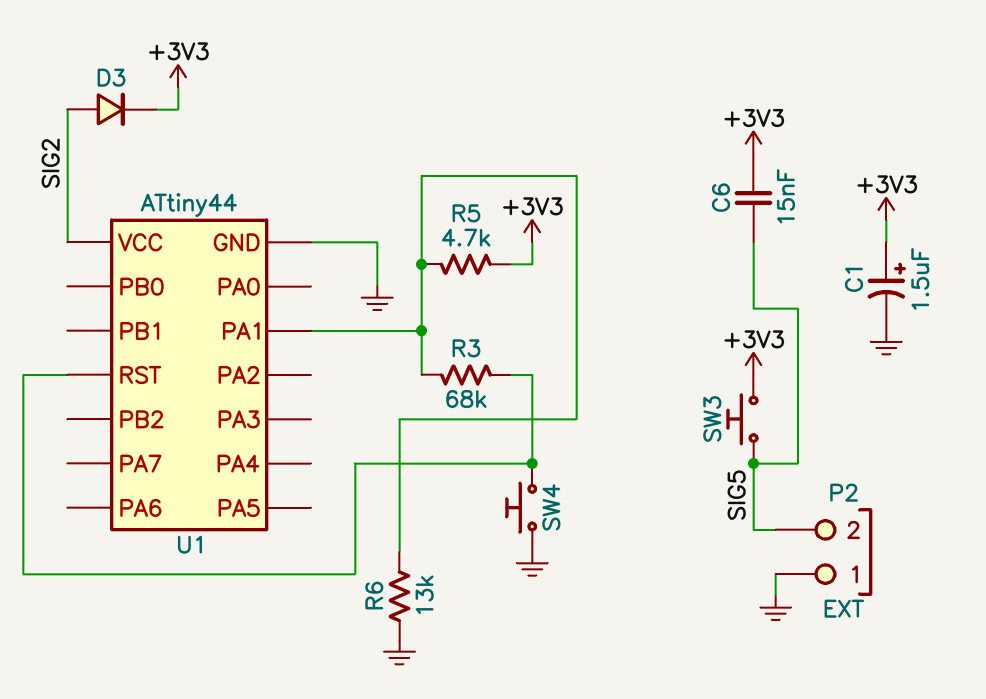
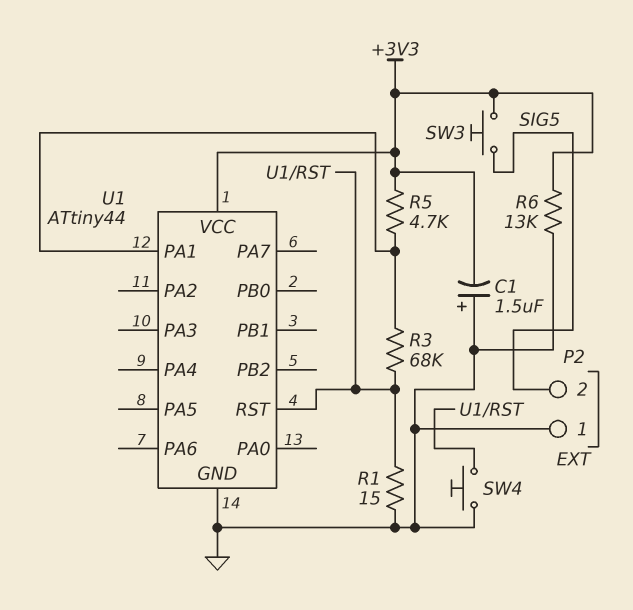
C1: 1.5uF (plus +3V3, minus GND) -> 1.5uF (plus GND, minus +3V3)
C6: 15nF (+3V3, SIG5) -> none
D3: diode (A SIG2, K +3V3) -> none
R1: none -> 15 (GND, U1/RST)
R6: 13k (GND, U1/PA1) -> 13k (+3V3, GND)
U1 pin VCC: SIG2 -> +3V3

